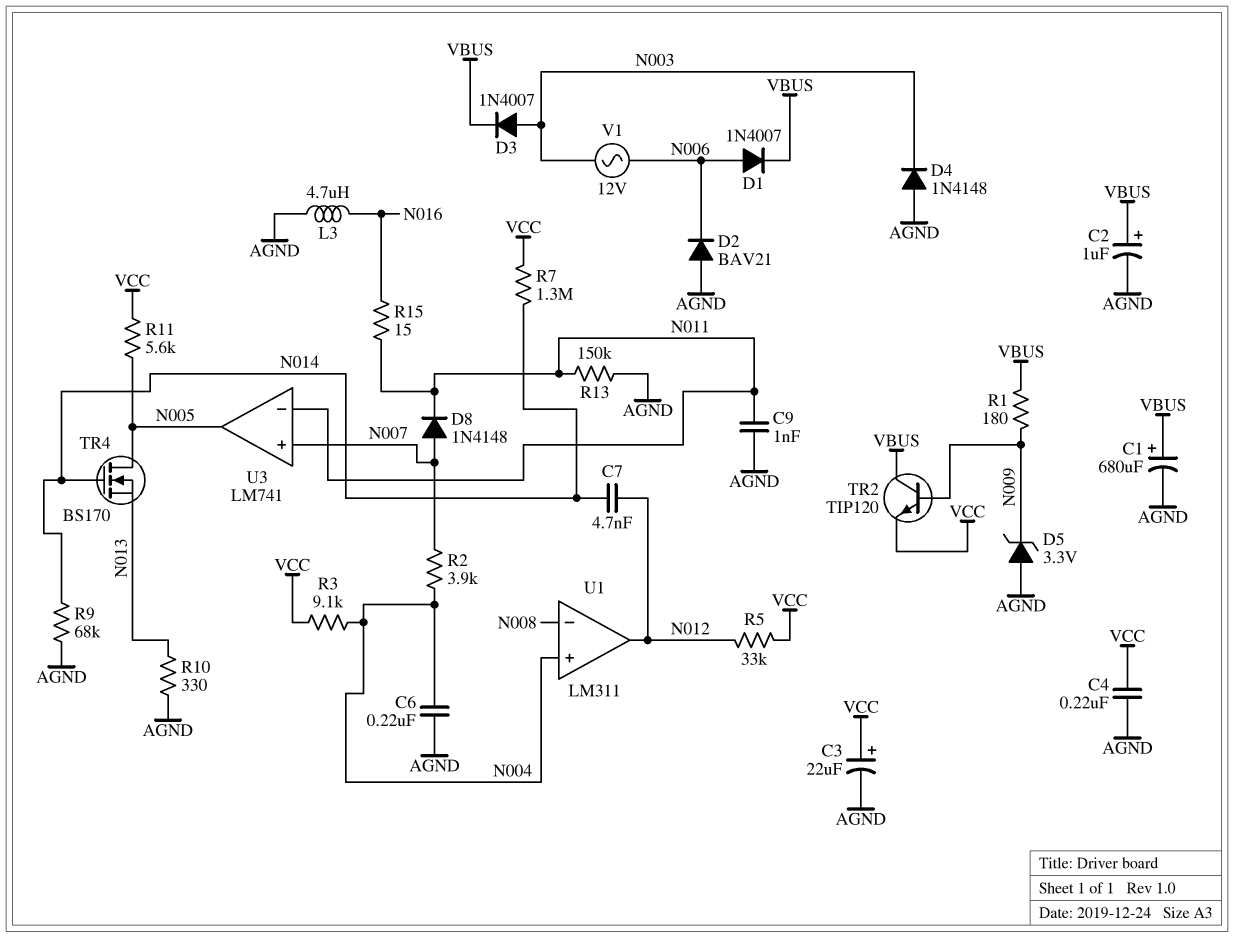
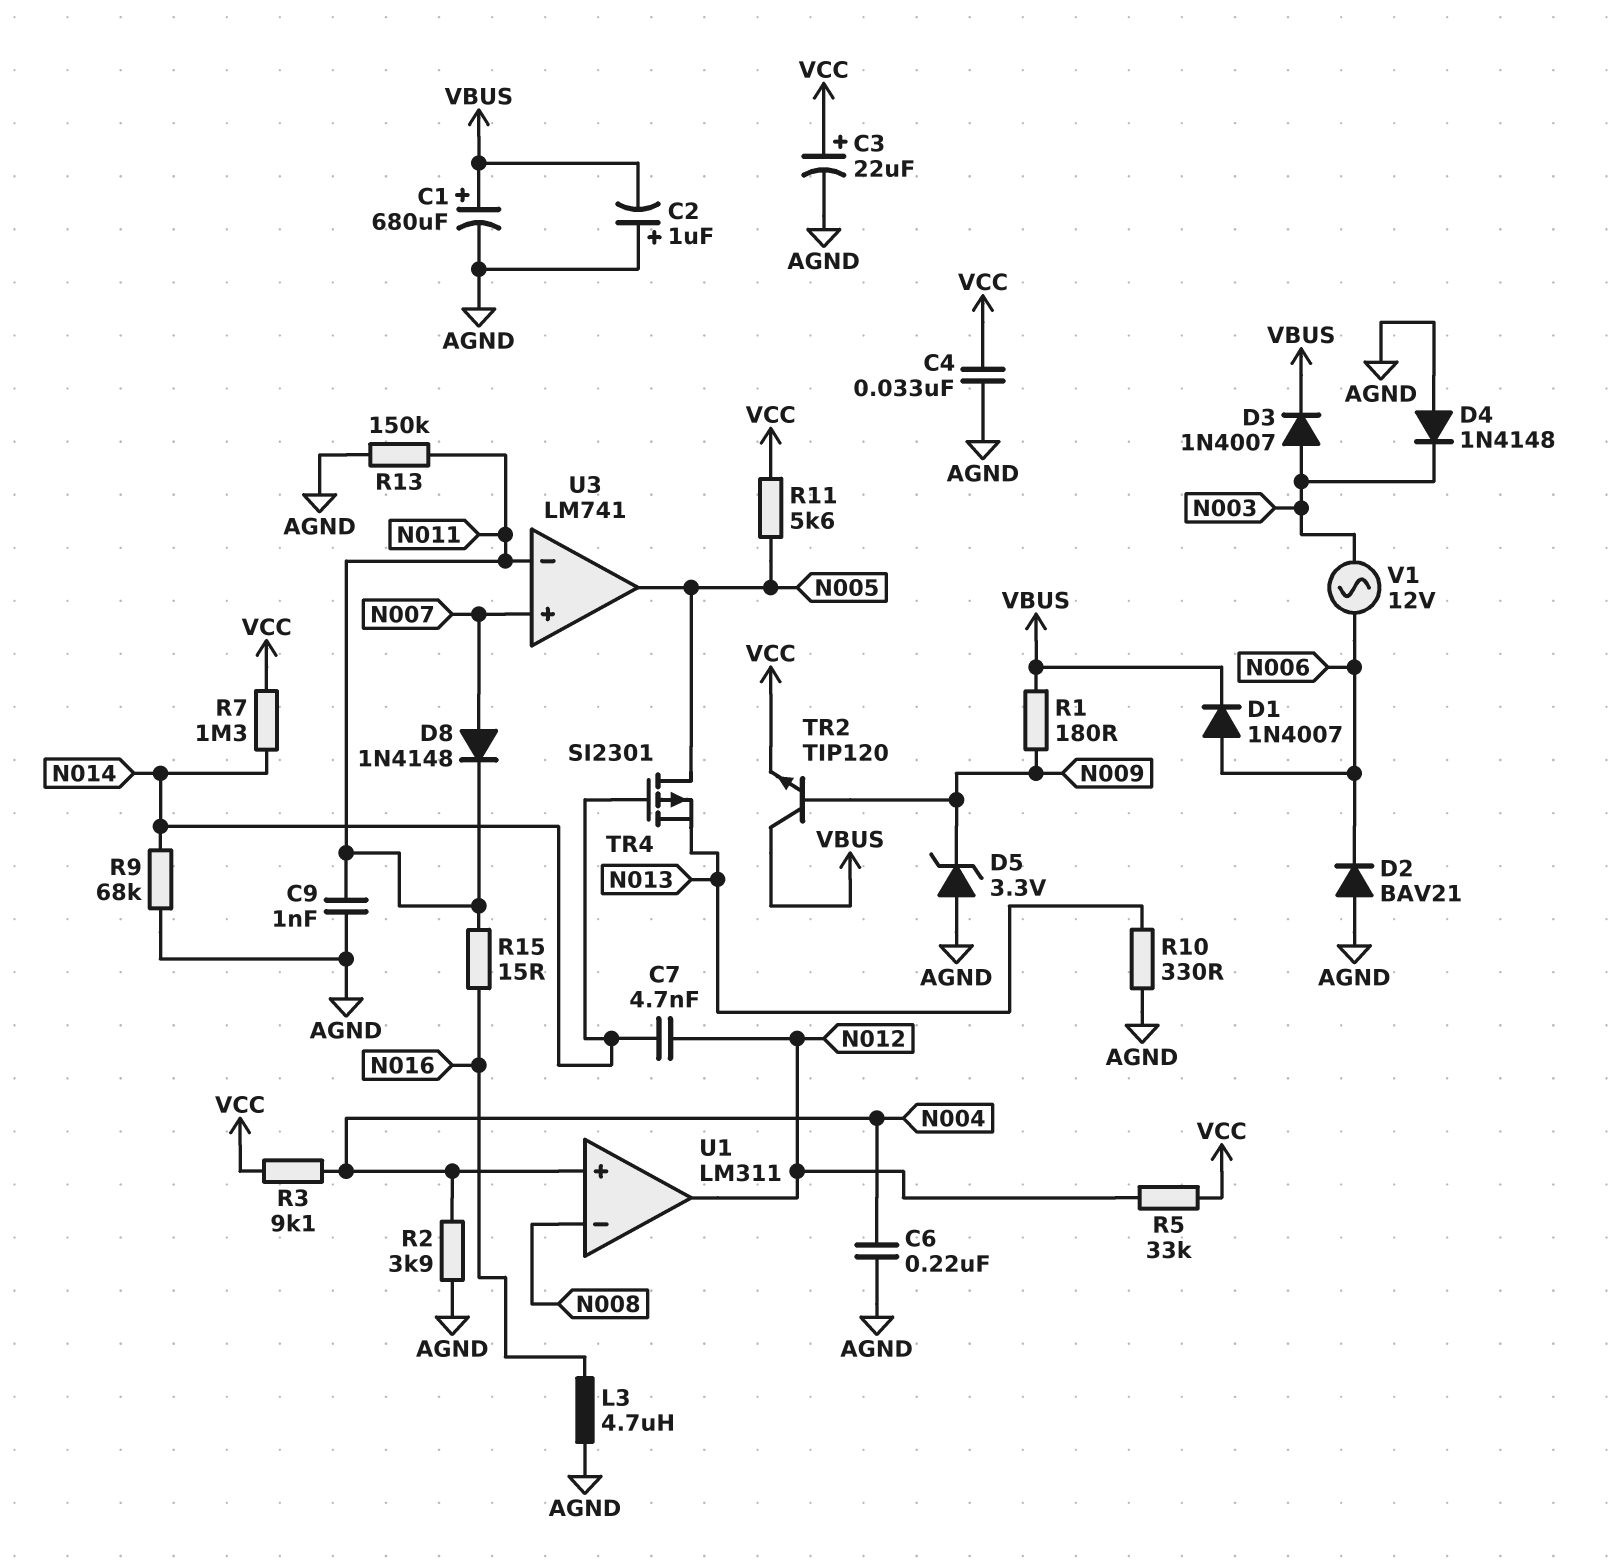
C2: 1uF (plus VBUS, minus AGND) -> 1uF (plus AGND, minus VBUS)
C4: 220nF (AGND, VCC) -> 33nF (AGND, VCC)
R2: 3.9k (N004, N007) -> 3.9k (AGND, N004)
TR4: NMOS BS170 (G N014, D N005, S N013) -> PMOS SI2301 (G N014, D N005, S N013)

